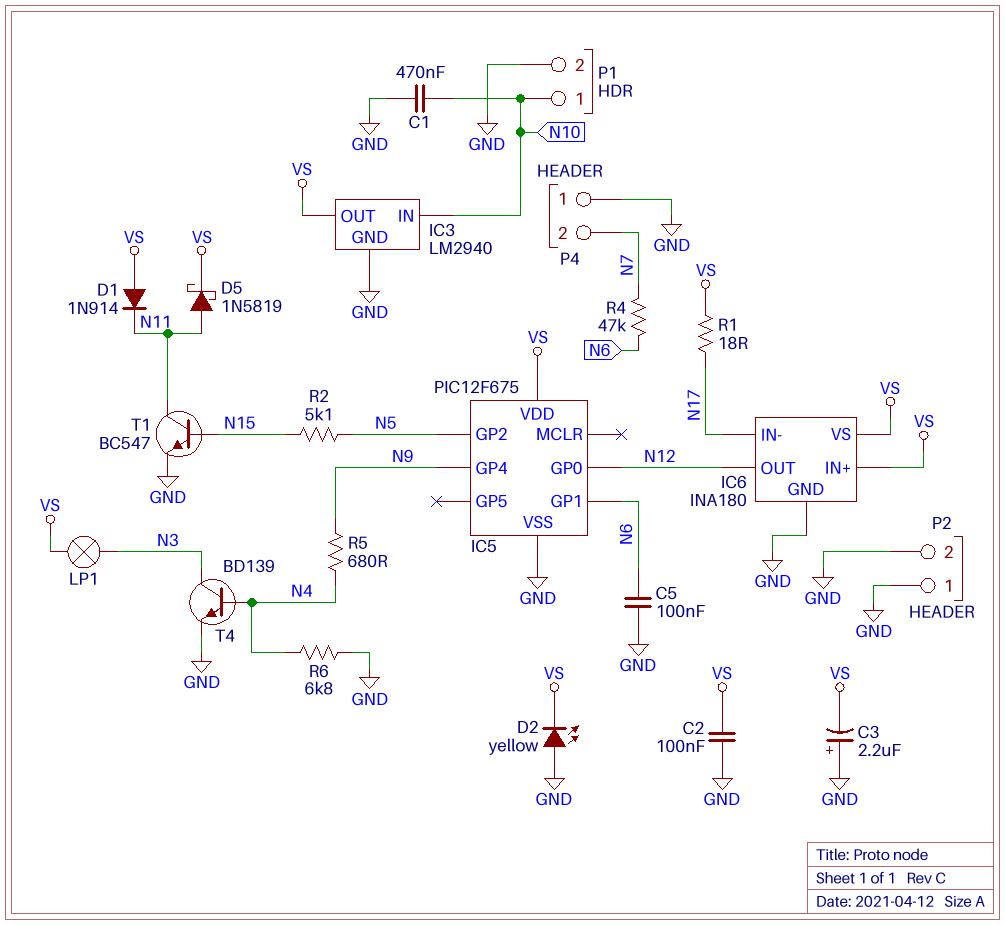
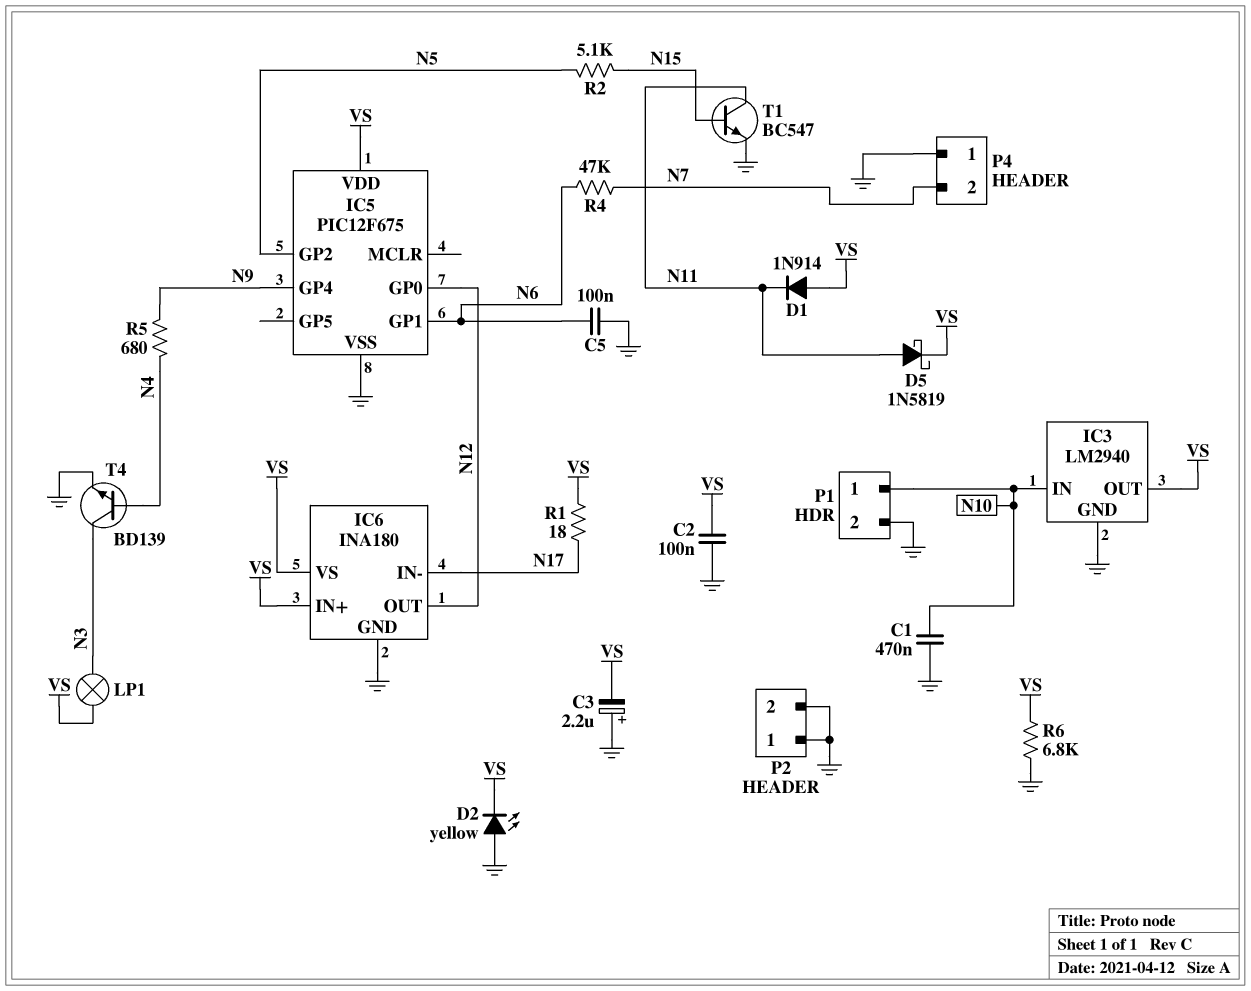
R6: 6.8k (GND, N4) -> 6.8k (GND, VS)

